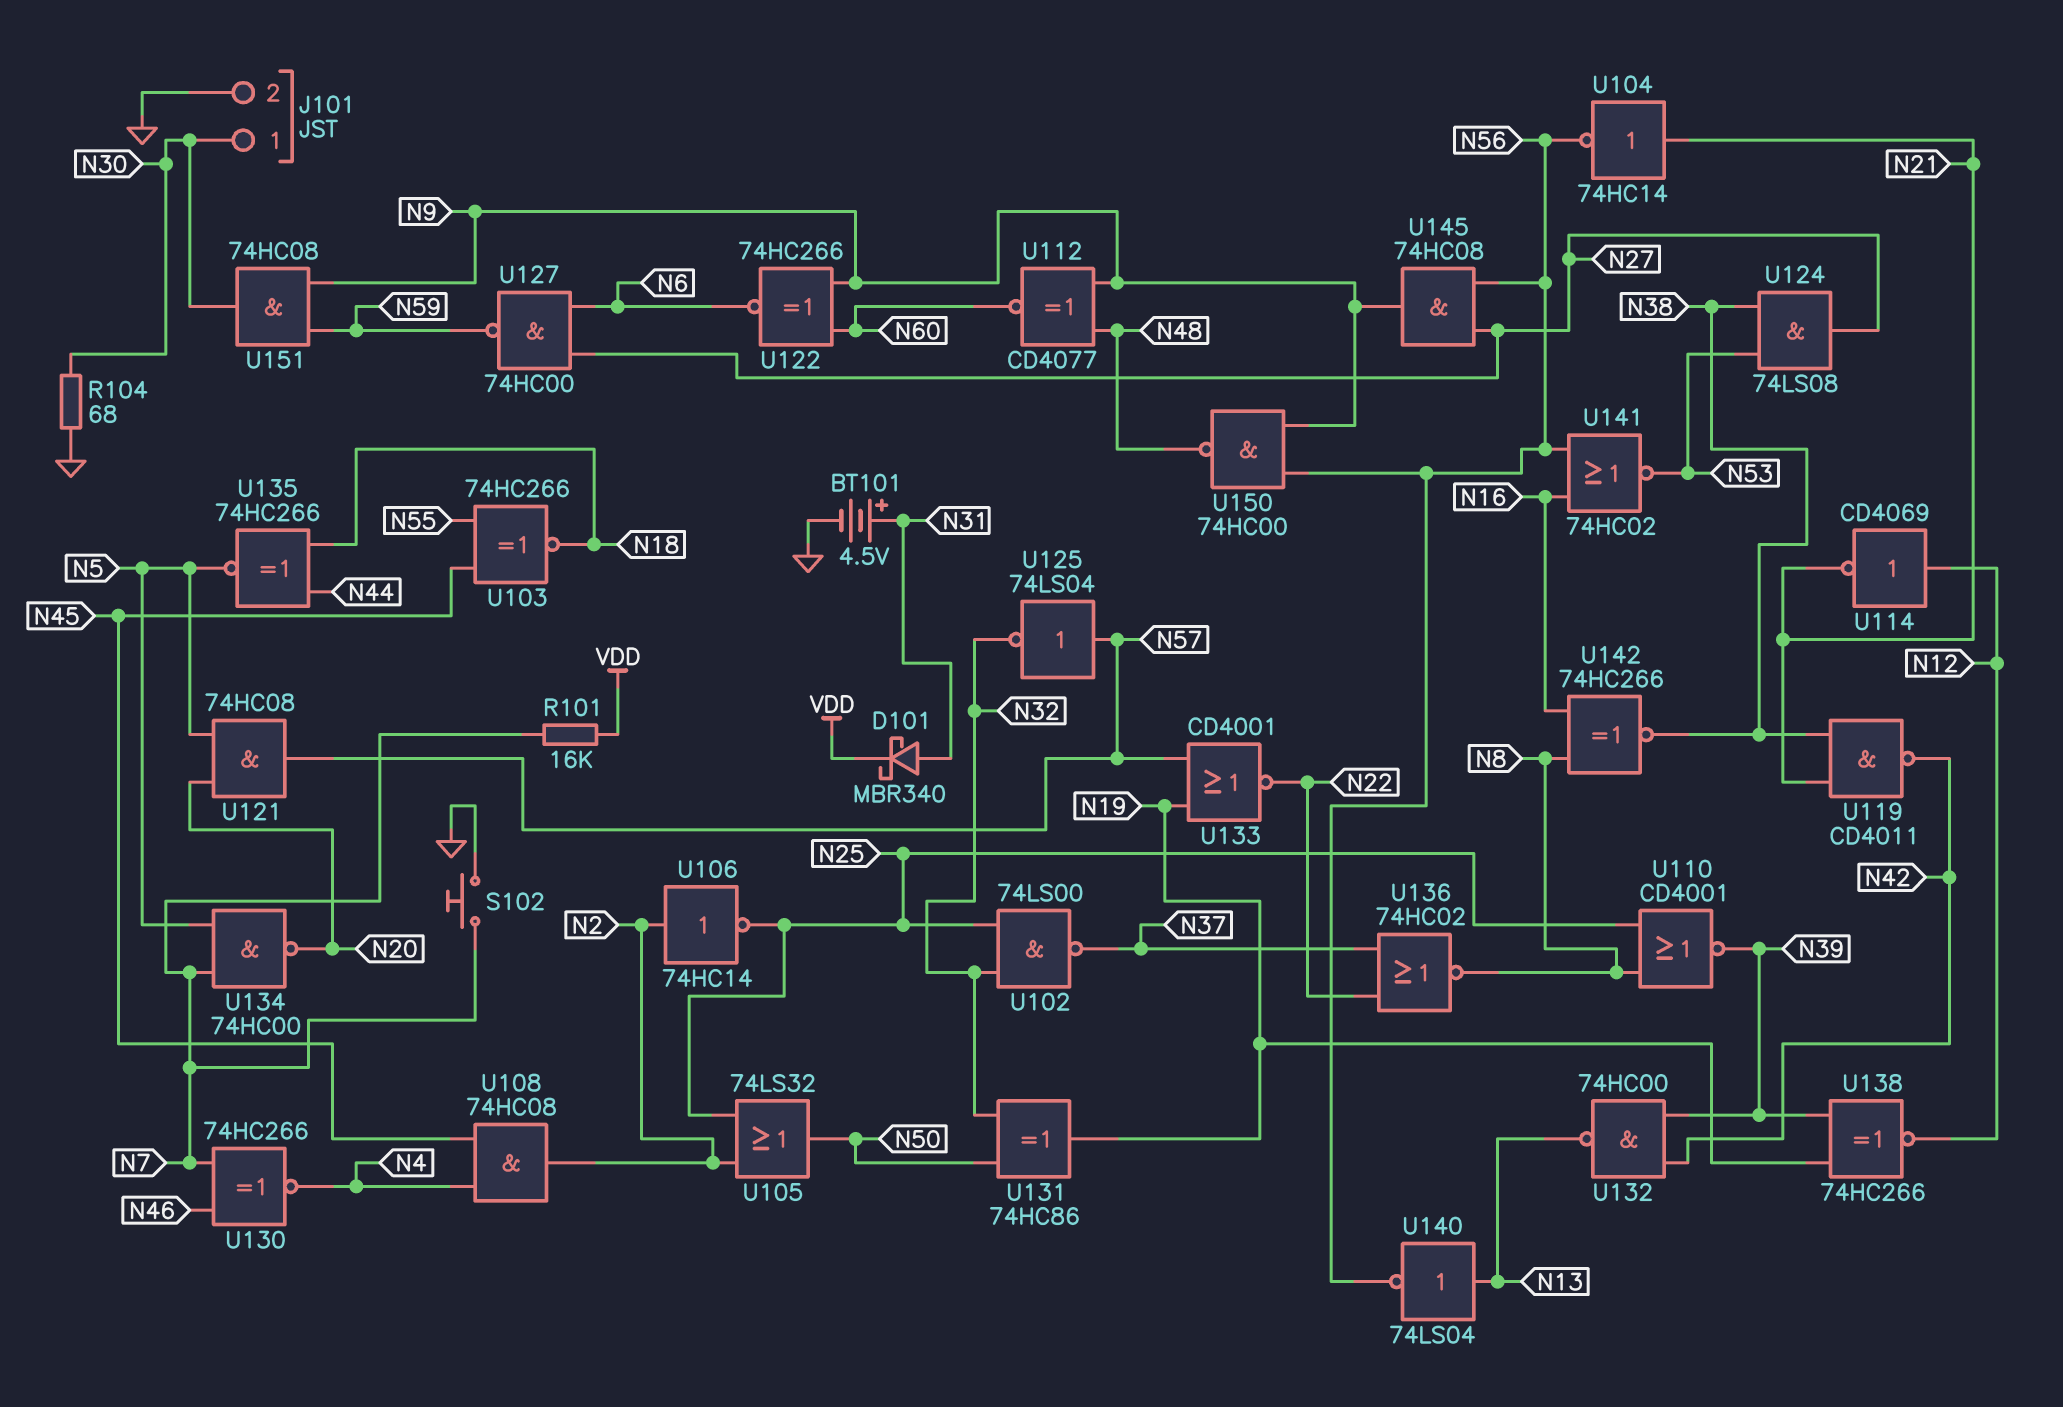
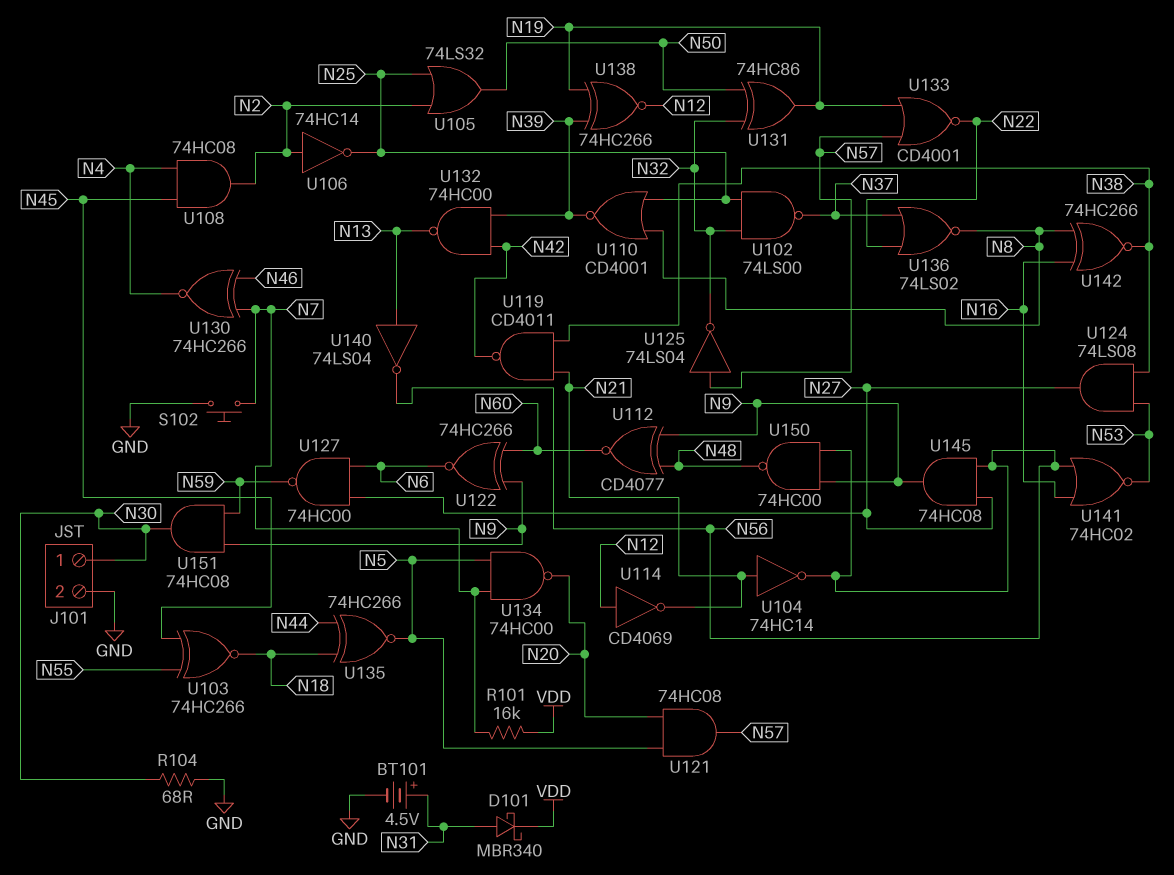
U136: NOR 74HC02 (in N22, in N37, out N8) -> NOR 74LS02 (in N22, in N37, out N8)

